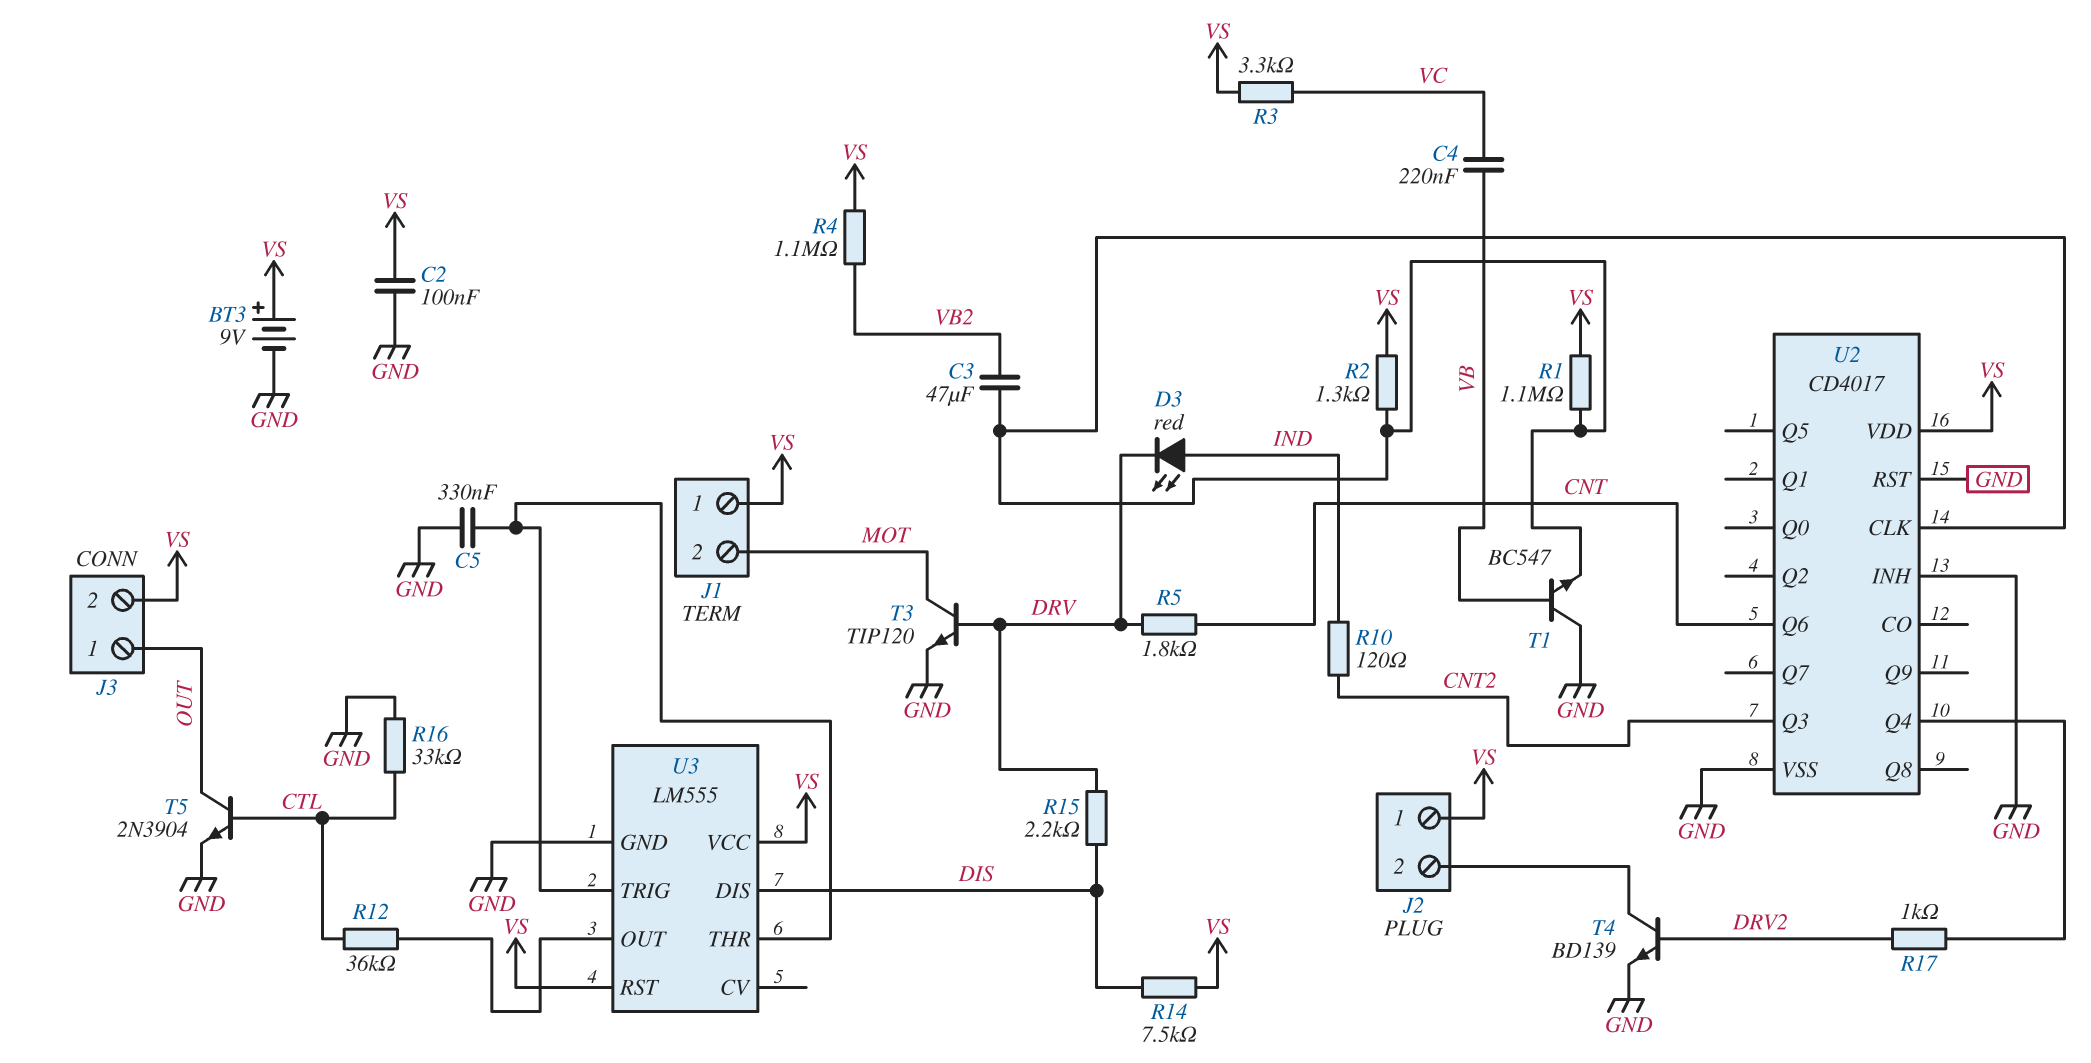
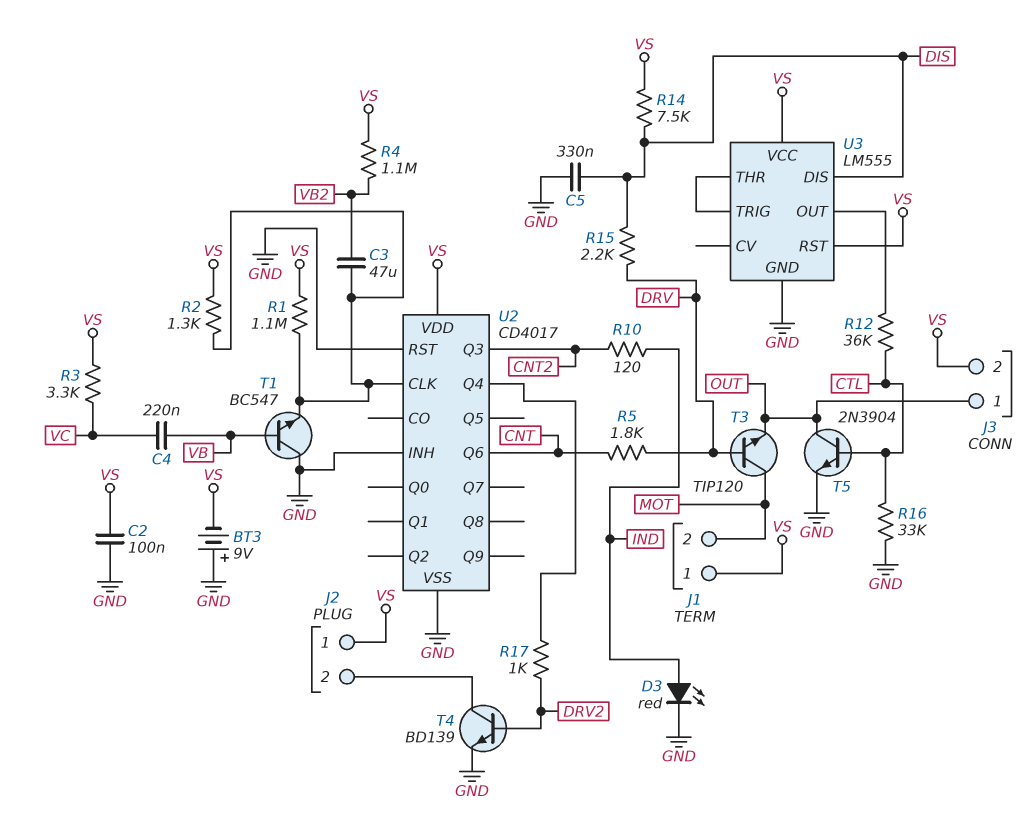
BT3: 9V (plus VS, minus GND) -> 9V (plus GND, minus VS)
C5: 330nF (GND, U3/THR) -> 330nF (DIS, GND)
D3: LED red (A IND, K DRV) -> LED red (A IND, K GND)
T3: NPN TIP120 (B DRV, C MOT, E GND) -> NPN TIP120 (B DRV, C MOT, E OUT)

